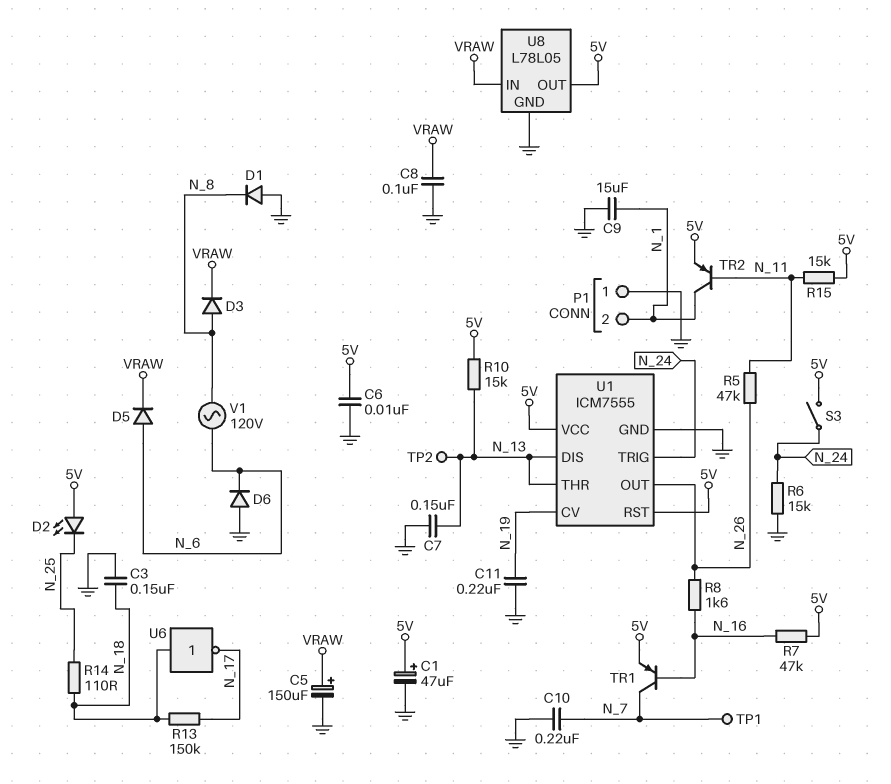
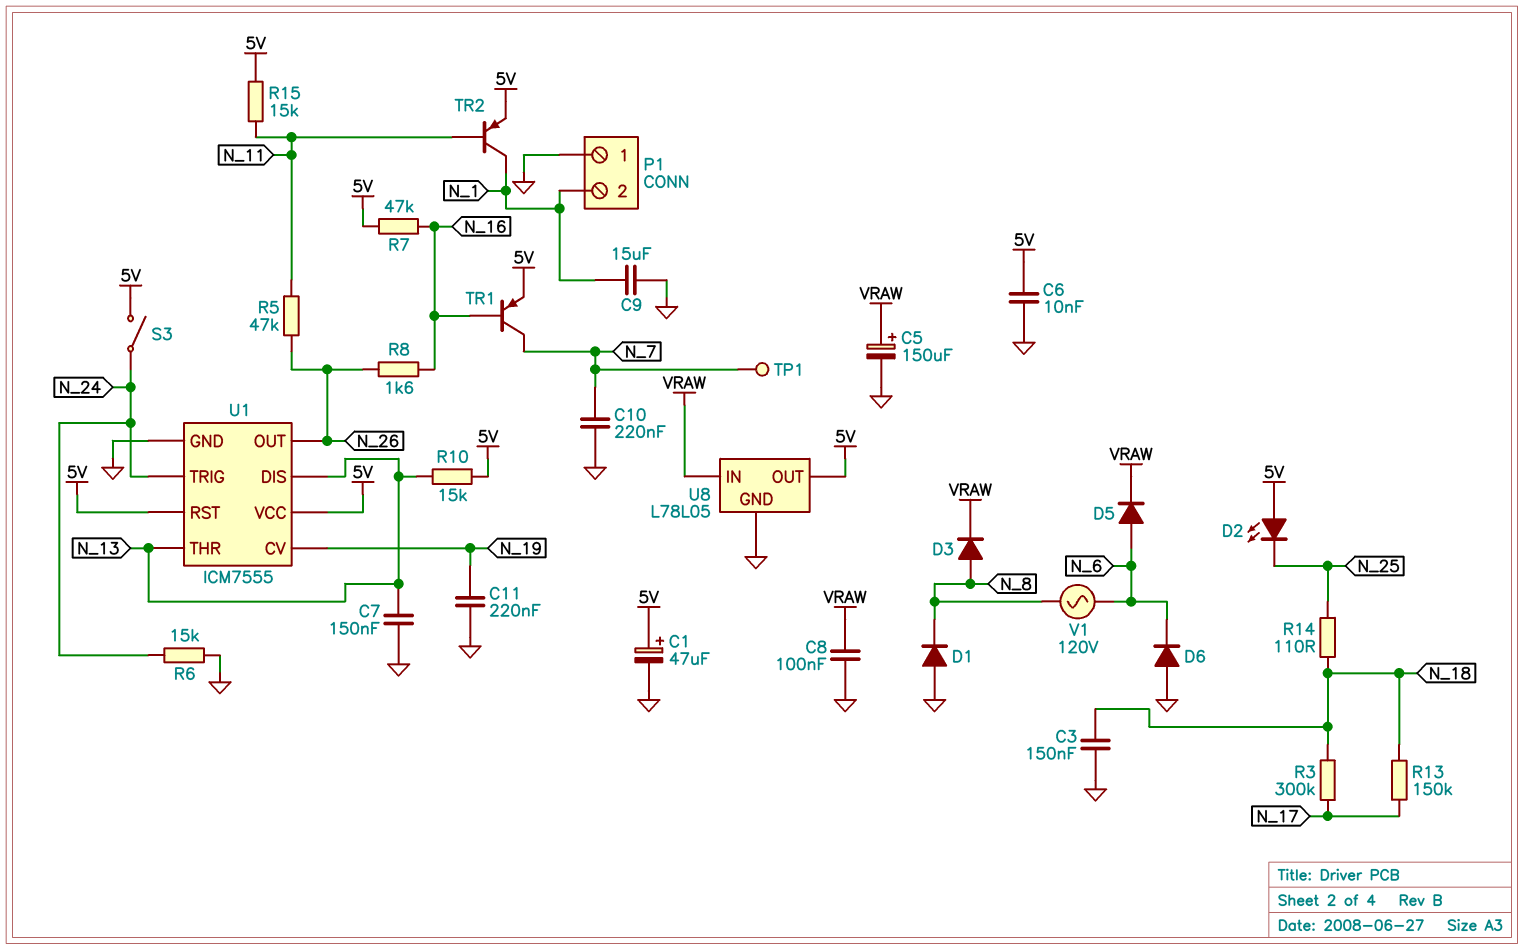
R3: none -> 300k (N_17, N_18)
TP2: test point (N_13) -> none
U6: NOT (in N_18, out N_17) -> none

